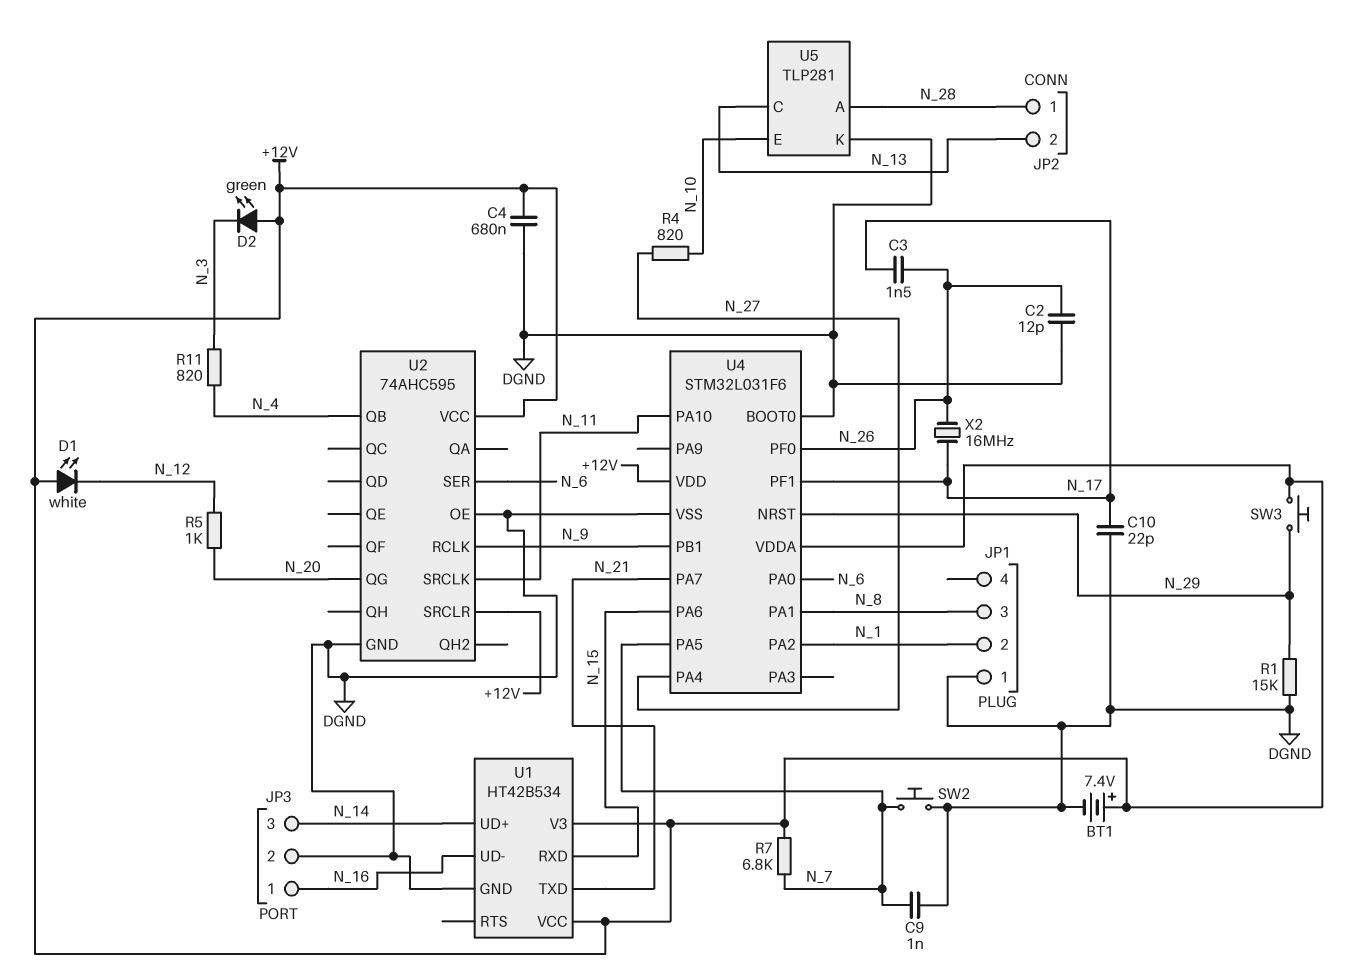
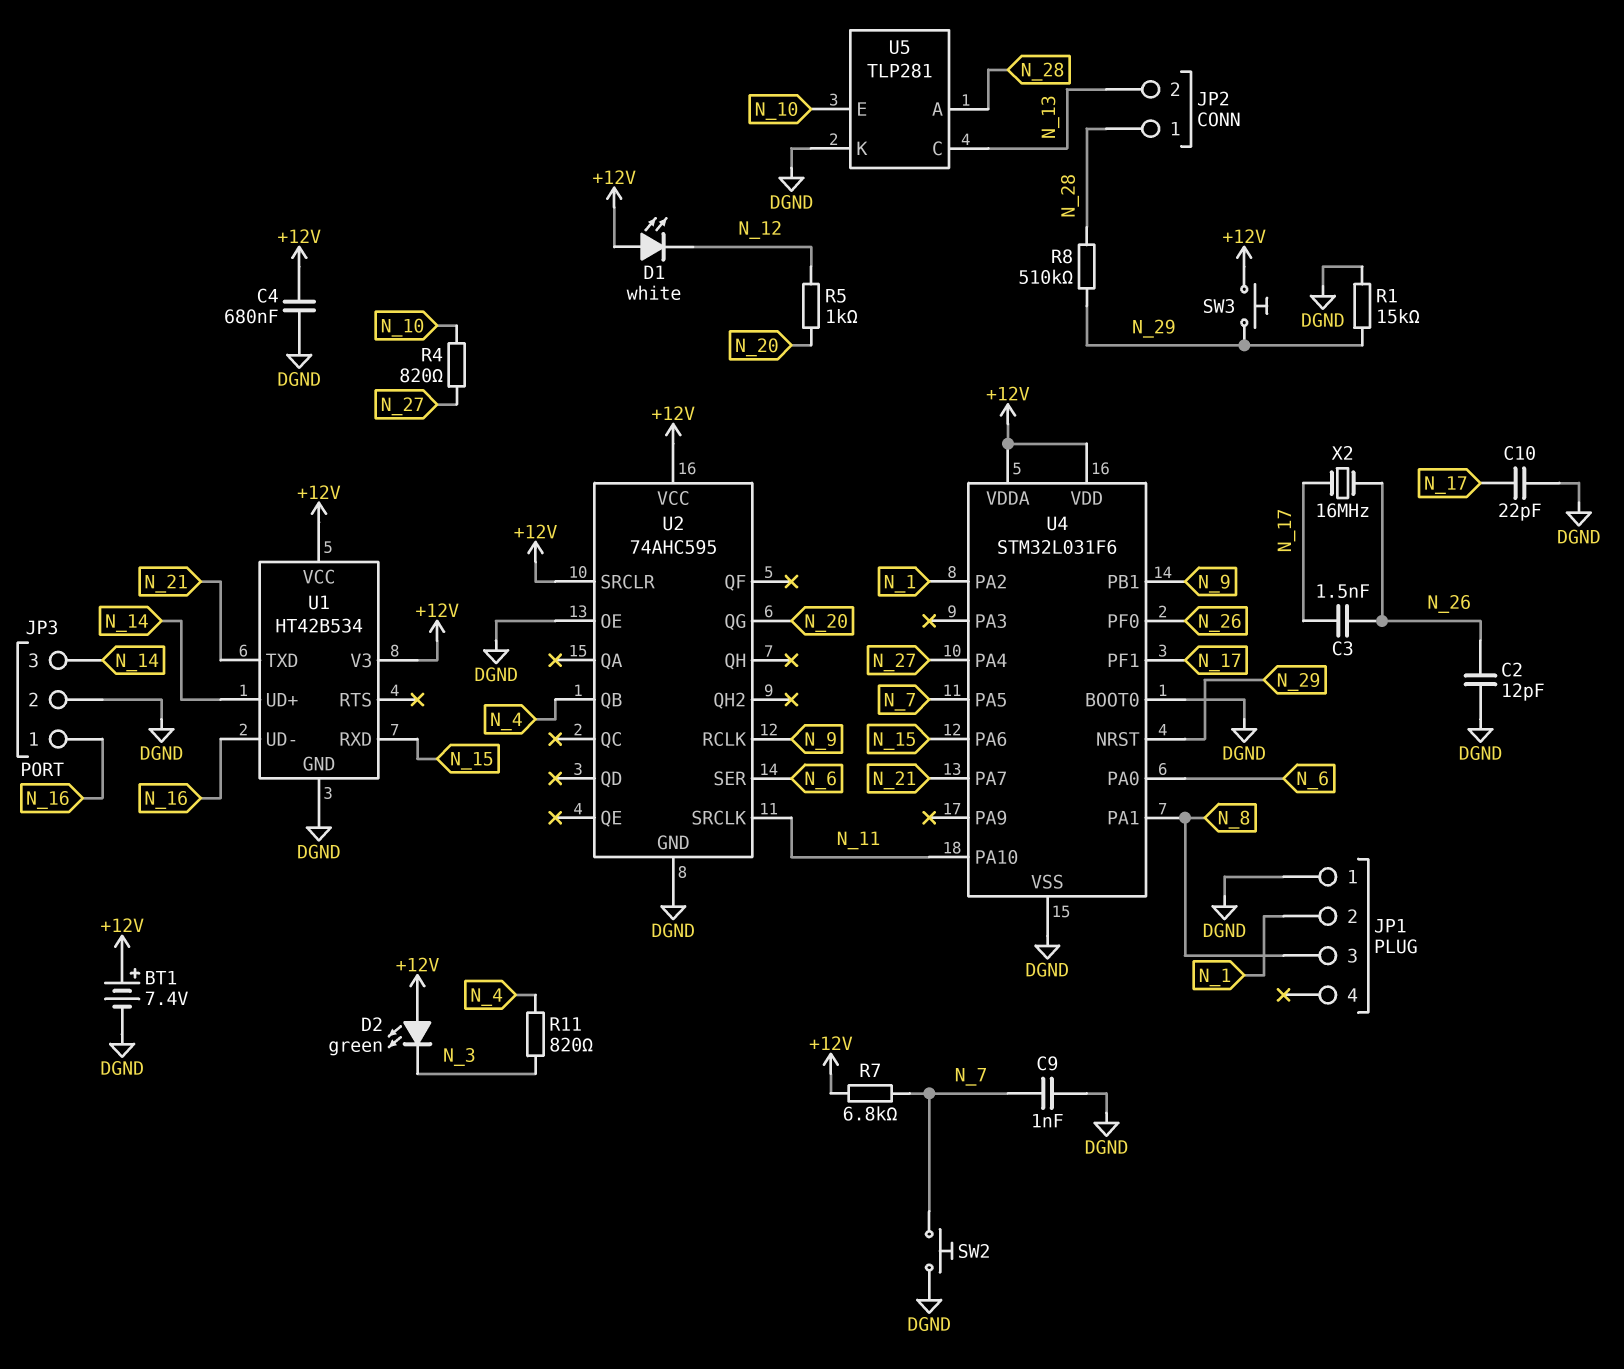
R8: none -> 510k (N_28, N_29)

